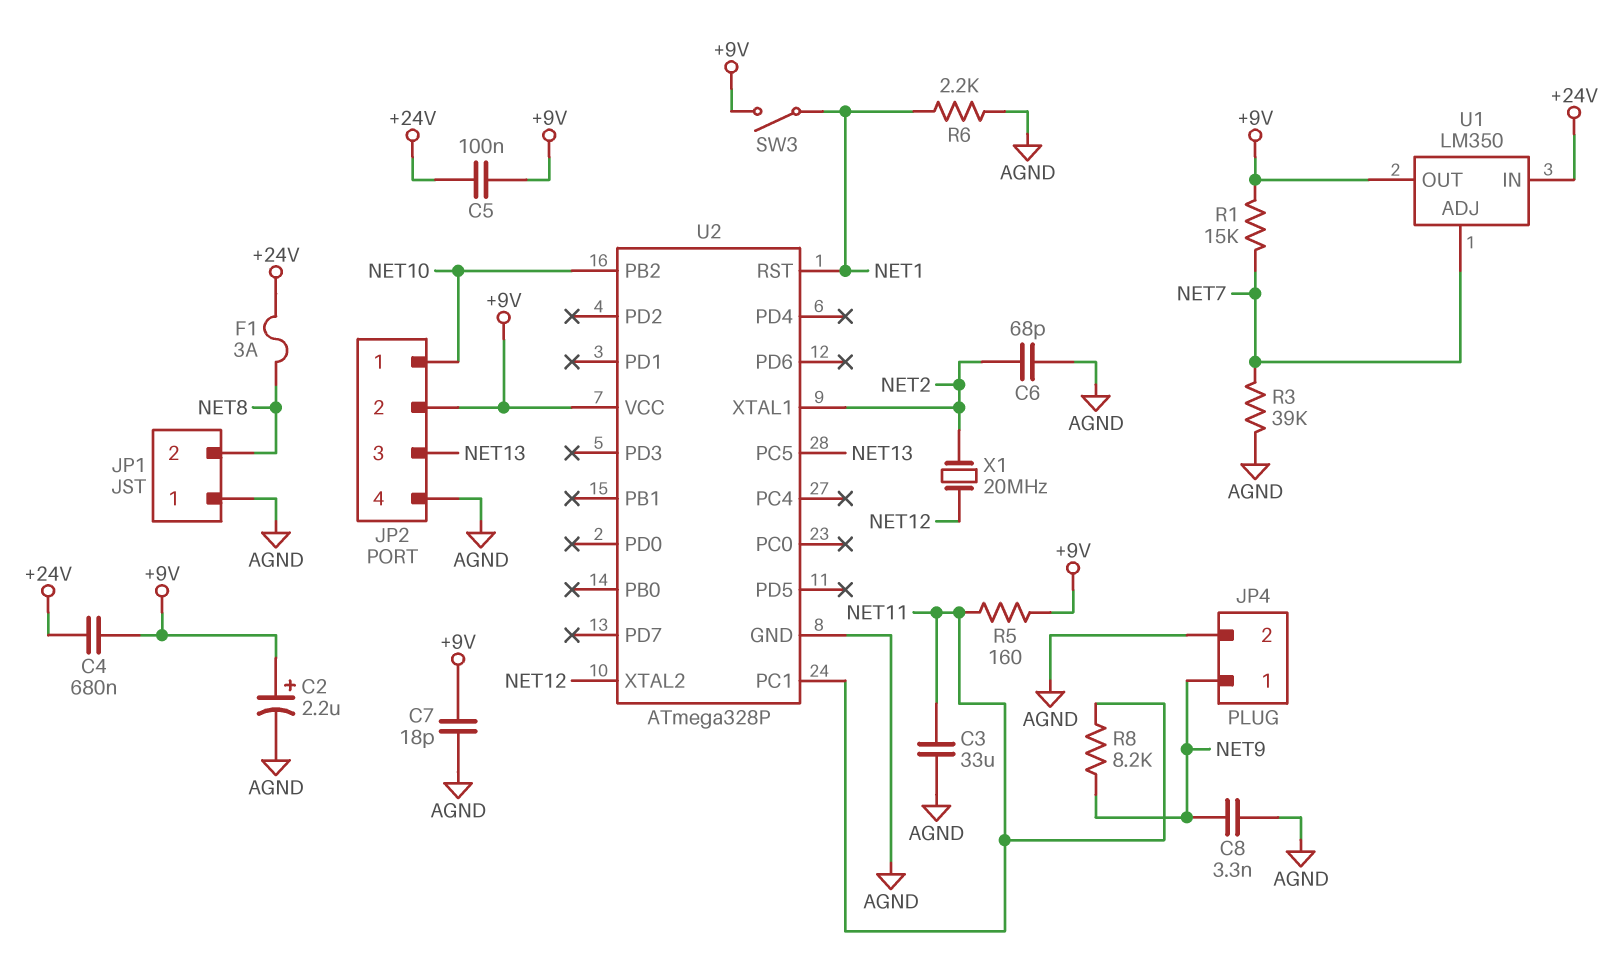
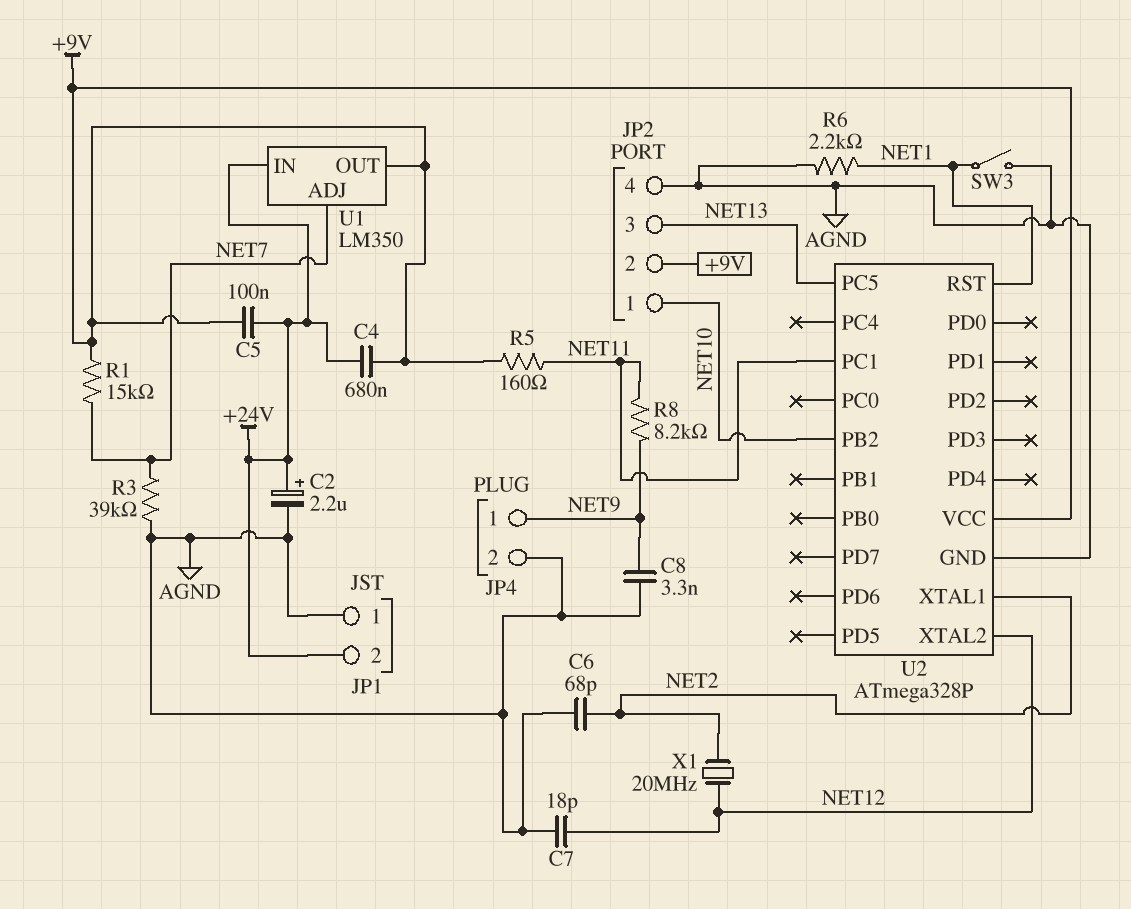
C2: 2.2uF (plus +9V, minus AGND) -> 2.2uF (plus +24V, minus AGND)
C3: 33uF (AGND, NET11) -> none
C7: 18pF (+9V, AGND) -> 18pF (AGND, NET12)
F1: 3A (+24V, NET8) -> none
JP1 pin 2: NET8 -> +24V
SW3: switch (+9V, NET1) -> switch (AGND, NET1)

